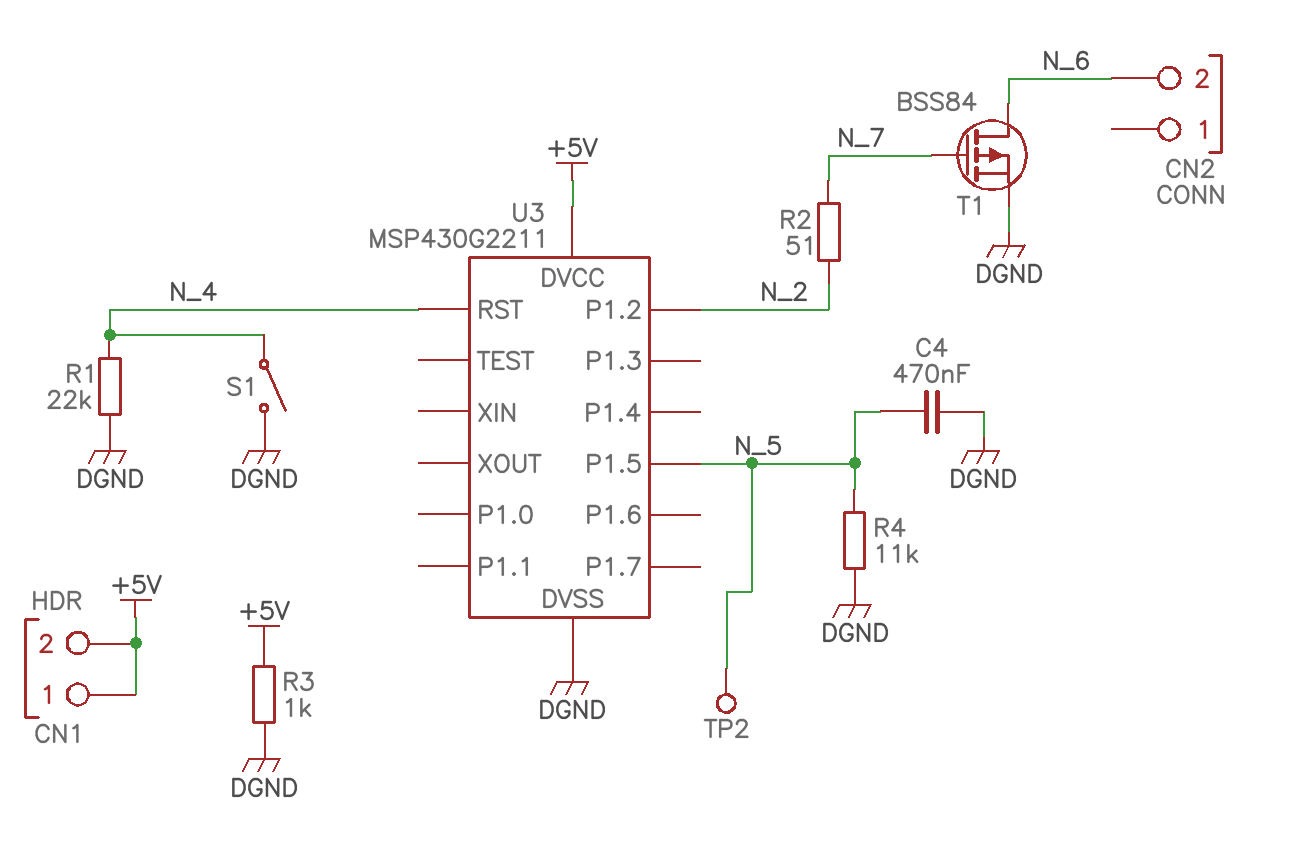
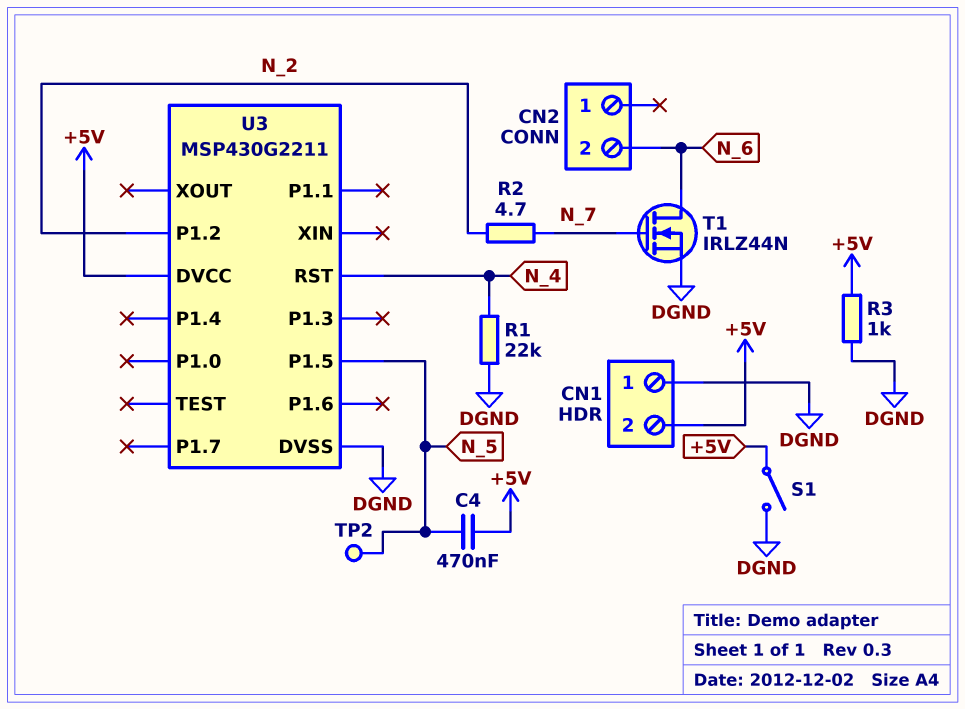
C4: 470nF (DGND, N_5) -> 470nF (+5V, N_5)
CN1 pin 1: +5V -> DGND
R2: 51 (N_2, N_7) -> 4.7 (N_2, N_7)
R4: 11k (DGND, N_5) -> none
S1: switch (DGND, N_4) -> switch (+5V, DGND)
T1: PMOS BSS84 (G N_7, D N_6, S DGND) -> NMOS IRLZ44N (G N_7, D N_6, S DGND)

